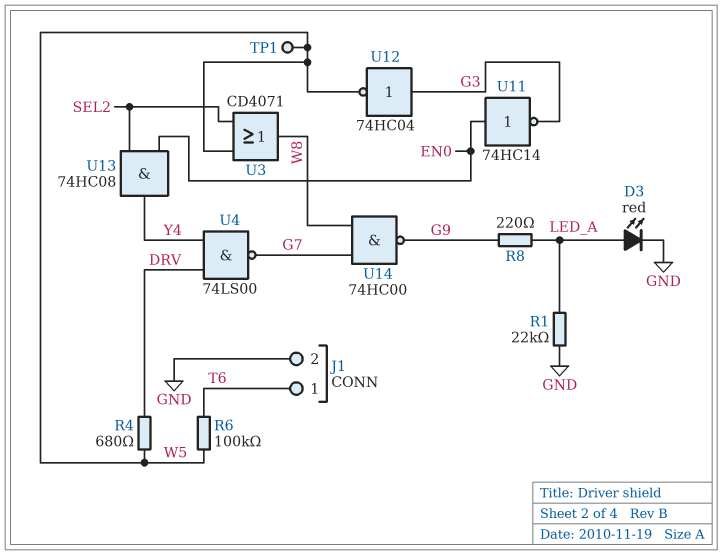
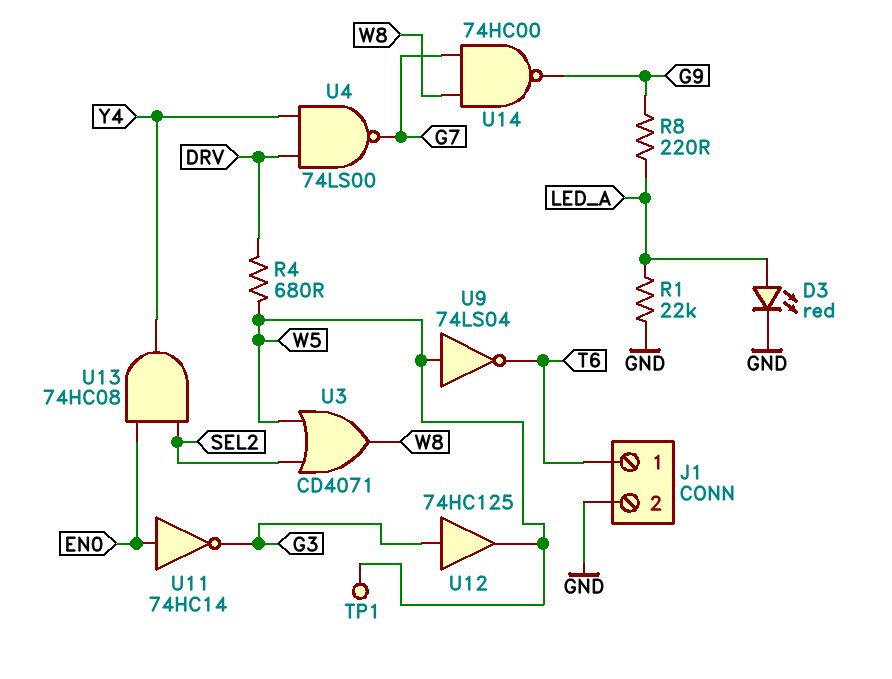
R6: 100k (T6, W5) -> none
U9: none -> NOT 74LS04 (in W5, out T6)
U12: NOT 74HC04 (in G3, out W5) -> buffer 74HC125 (in G3, out W5)

